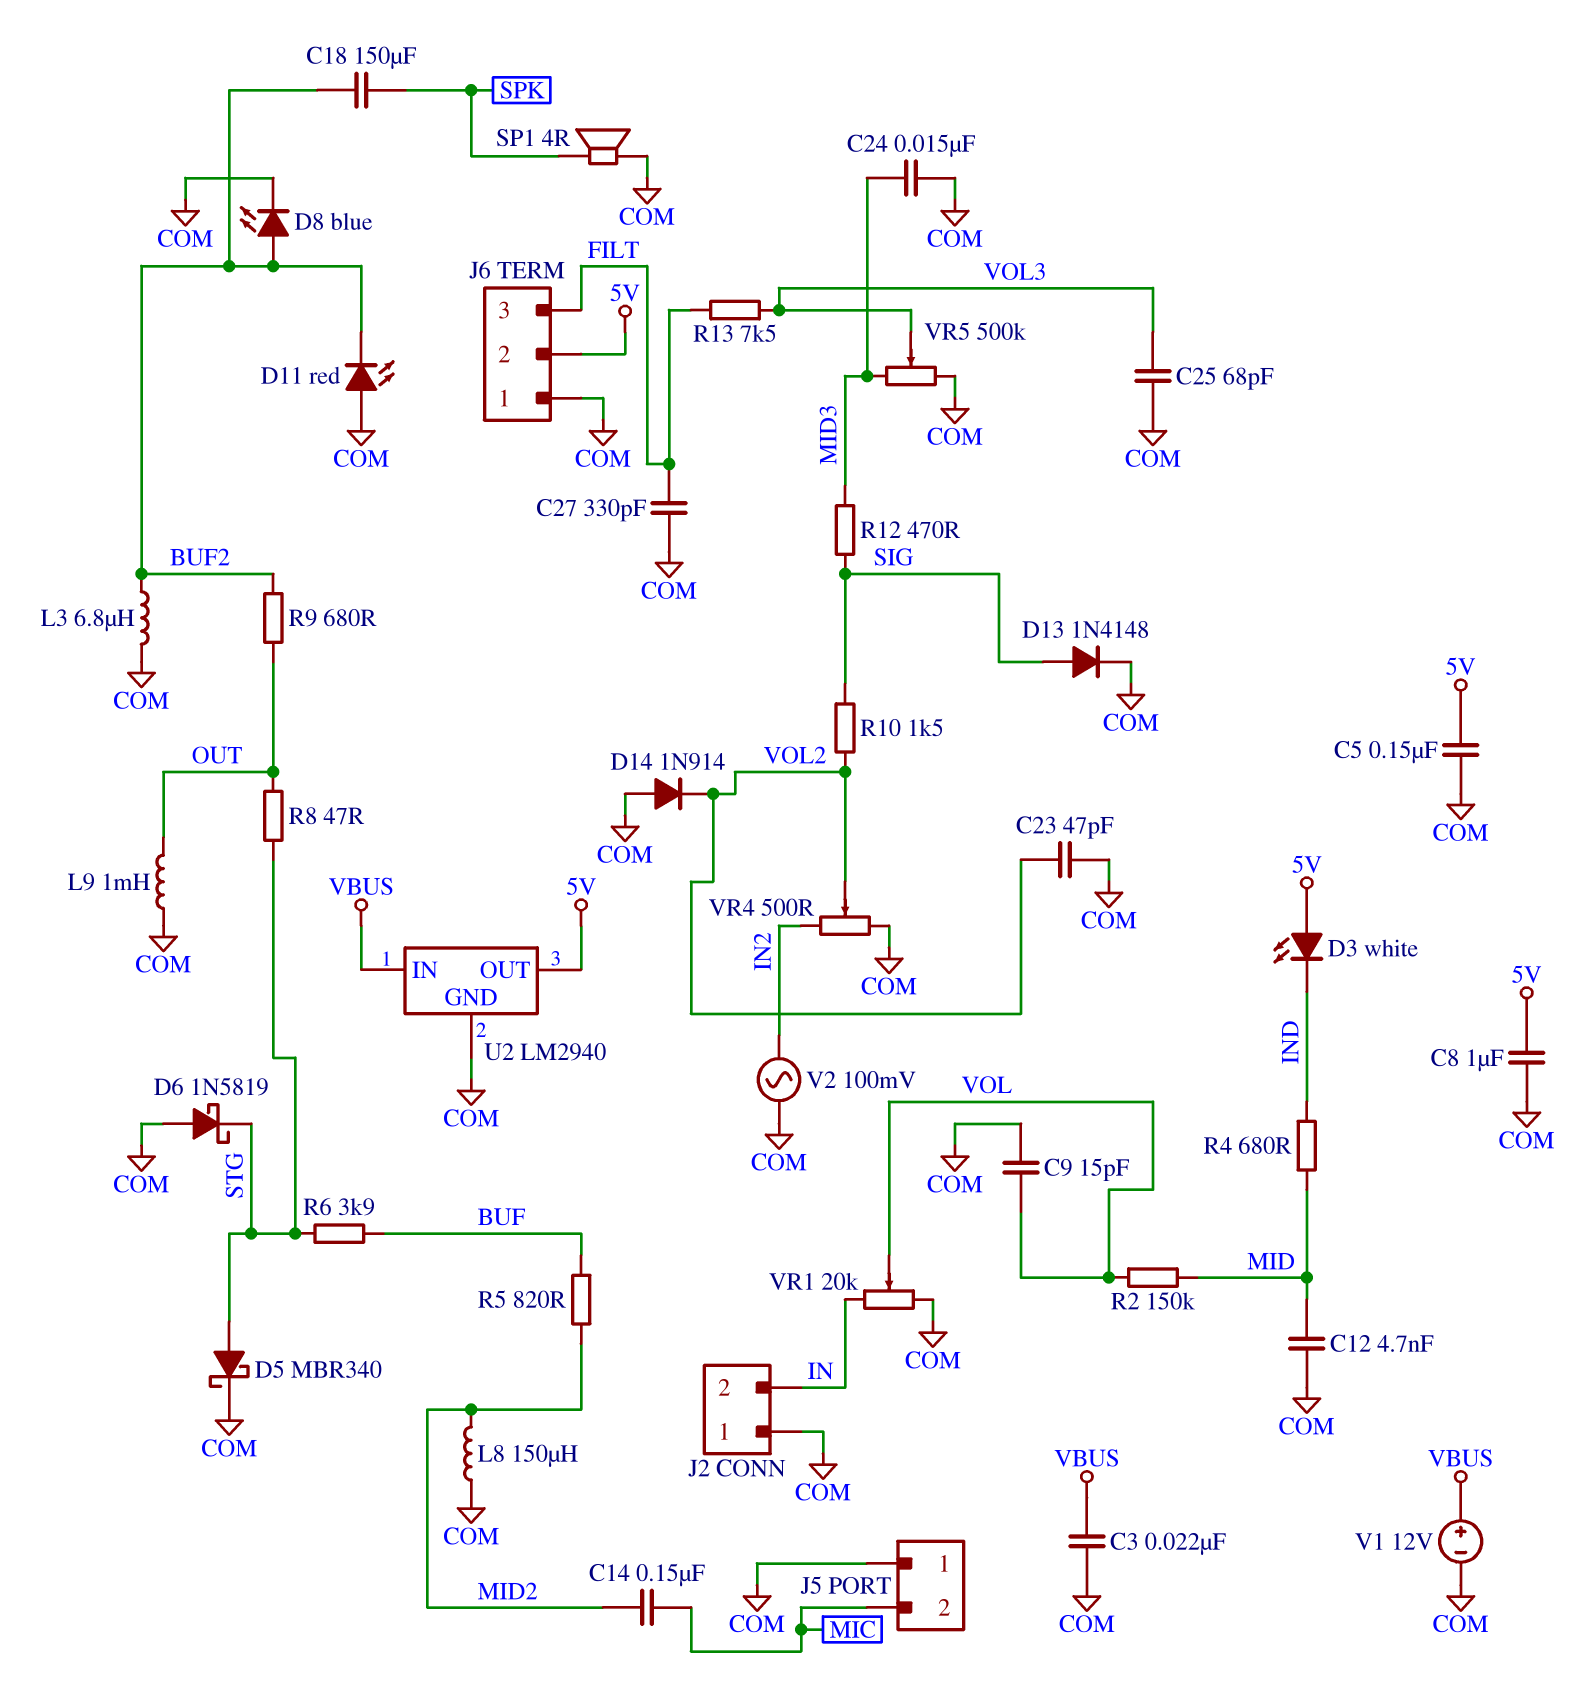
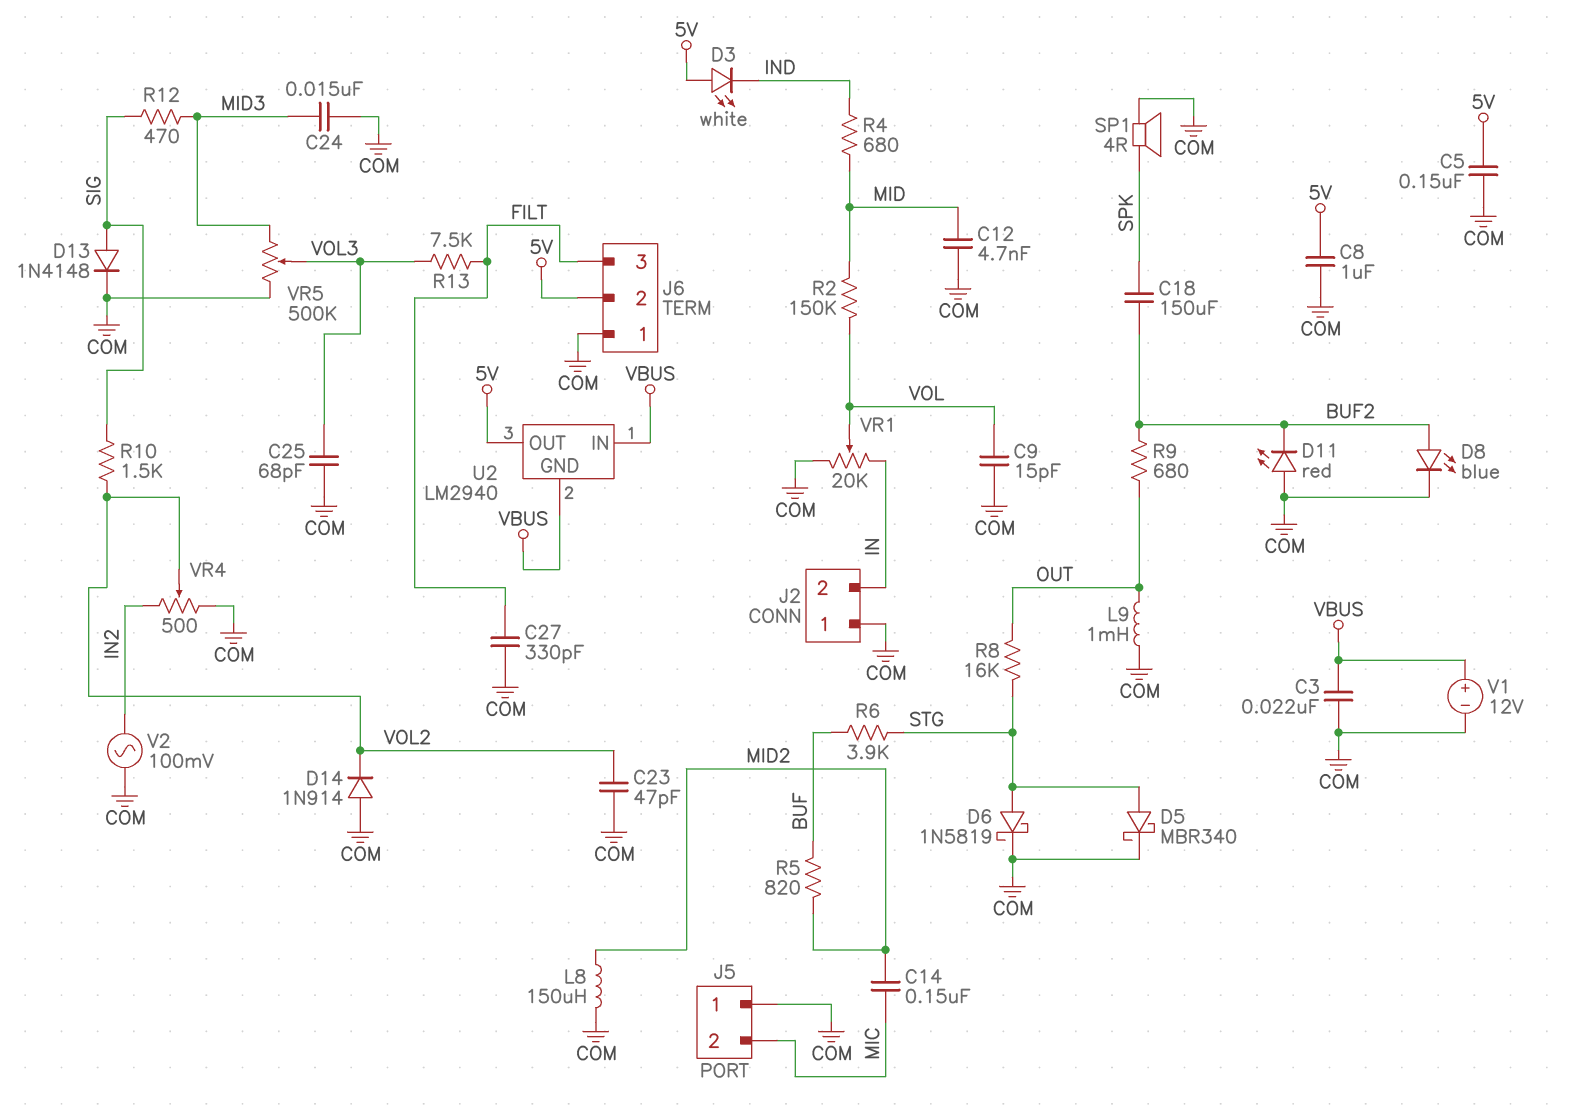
D6: schottky 1N5819 (A COM, K STG) -> schottky 1N5819 (A STG, K COM)
L3: 6.8uH (BUF2, COM) -> none
R8: 47 (OUT, STG) -> 16k (OUT, STG)
U2 pin GND: COM -> VBUS

